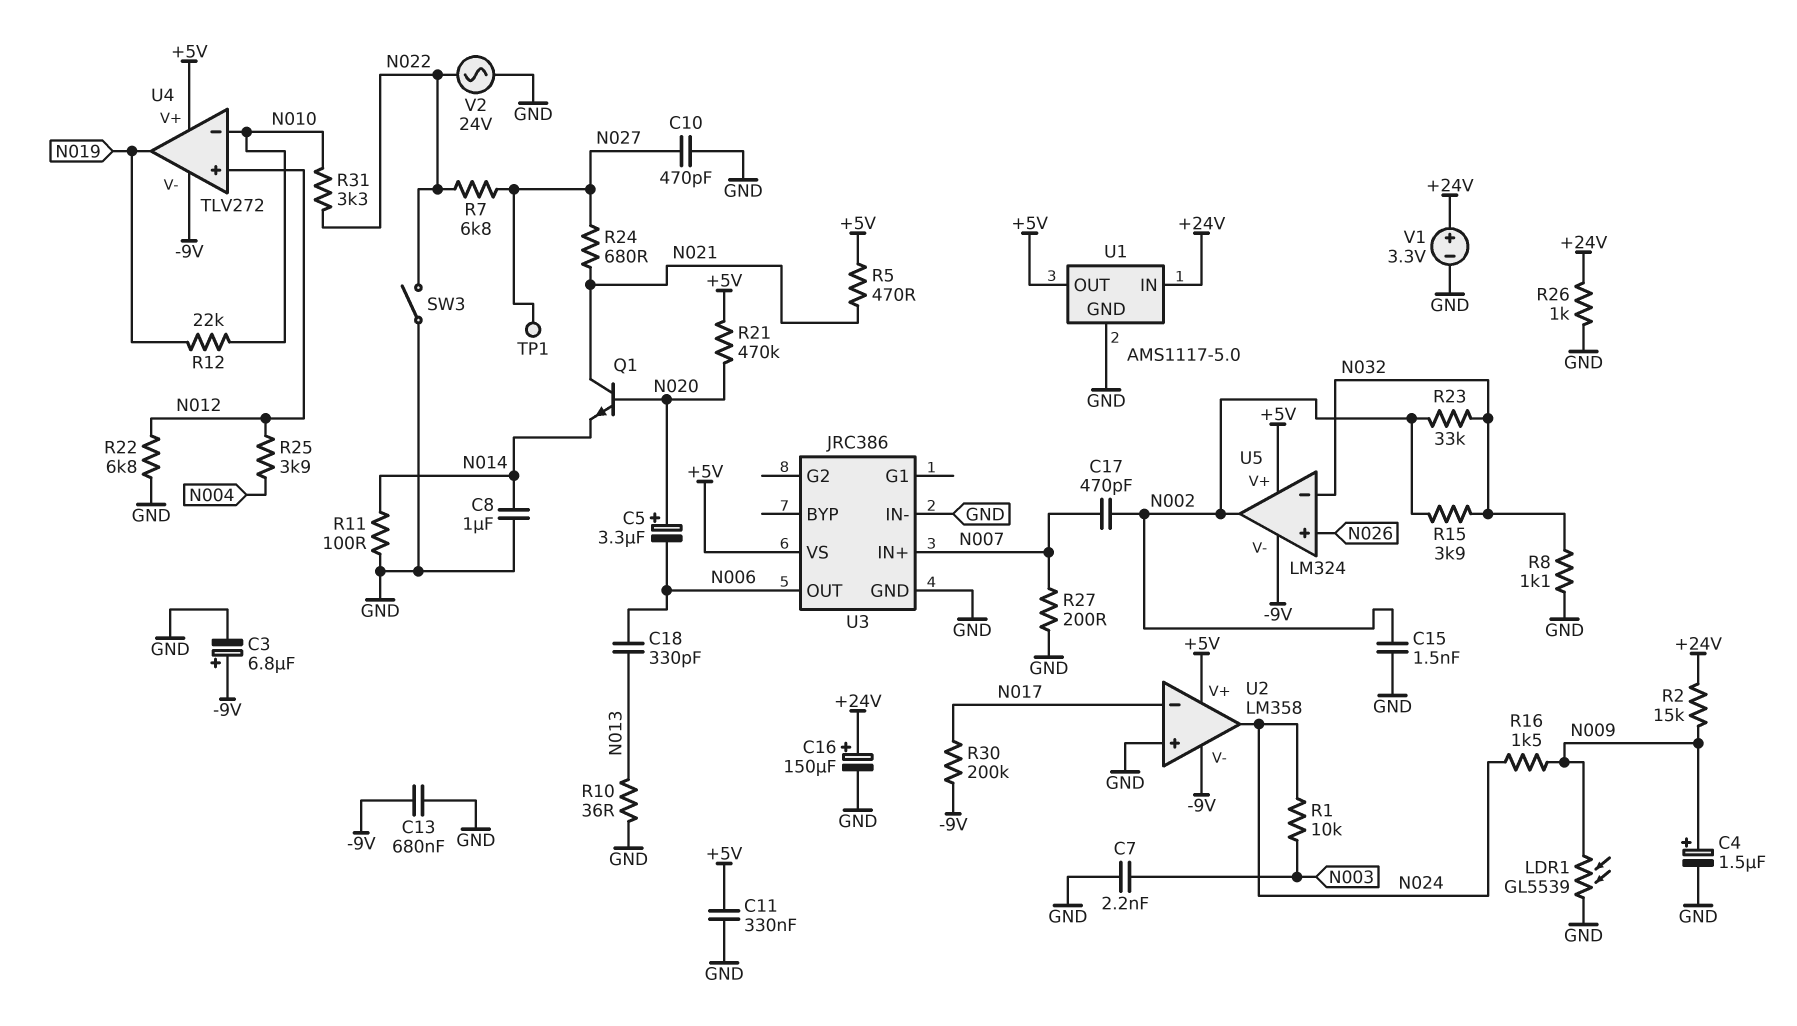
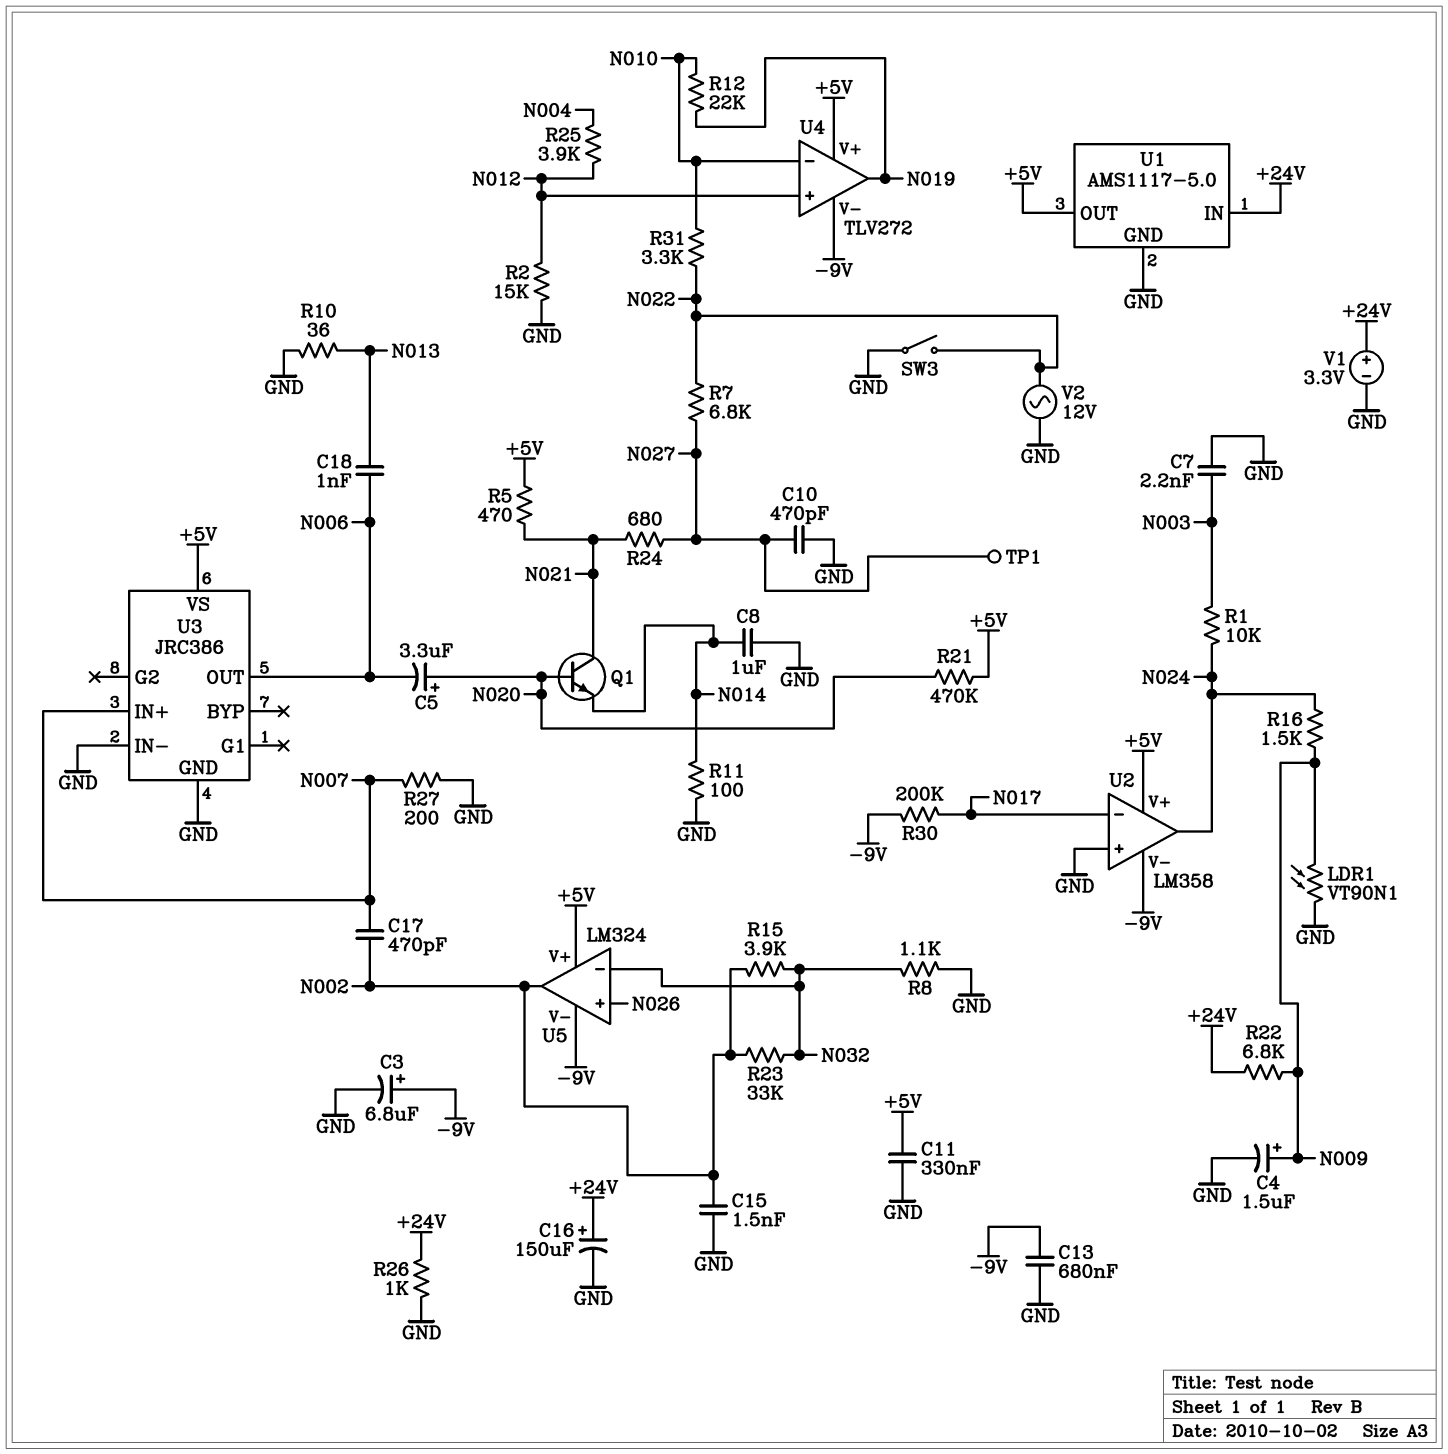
C18: 330pF (N006, N013) -> 1nF (N006, N013)
LDR1: GL5539 (GND, N009) -> VT90N1 (GND, N009)
R2: 15k (+24V, N009) -> 15k (GND, N012)
R22: 6.8k (GND, N012) -> 6.8k (+24V, N009)
V2: AC 24V (GND, N022) -> AC 12V (GND, N022)

